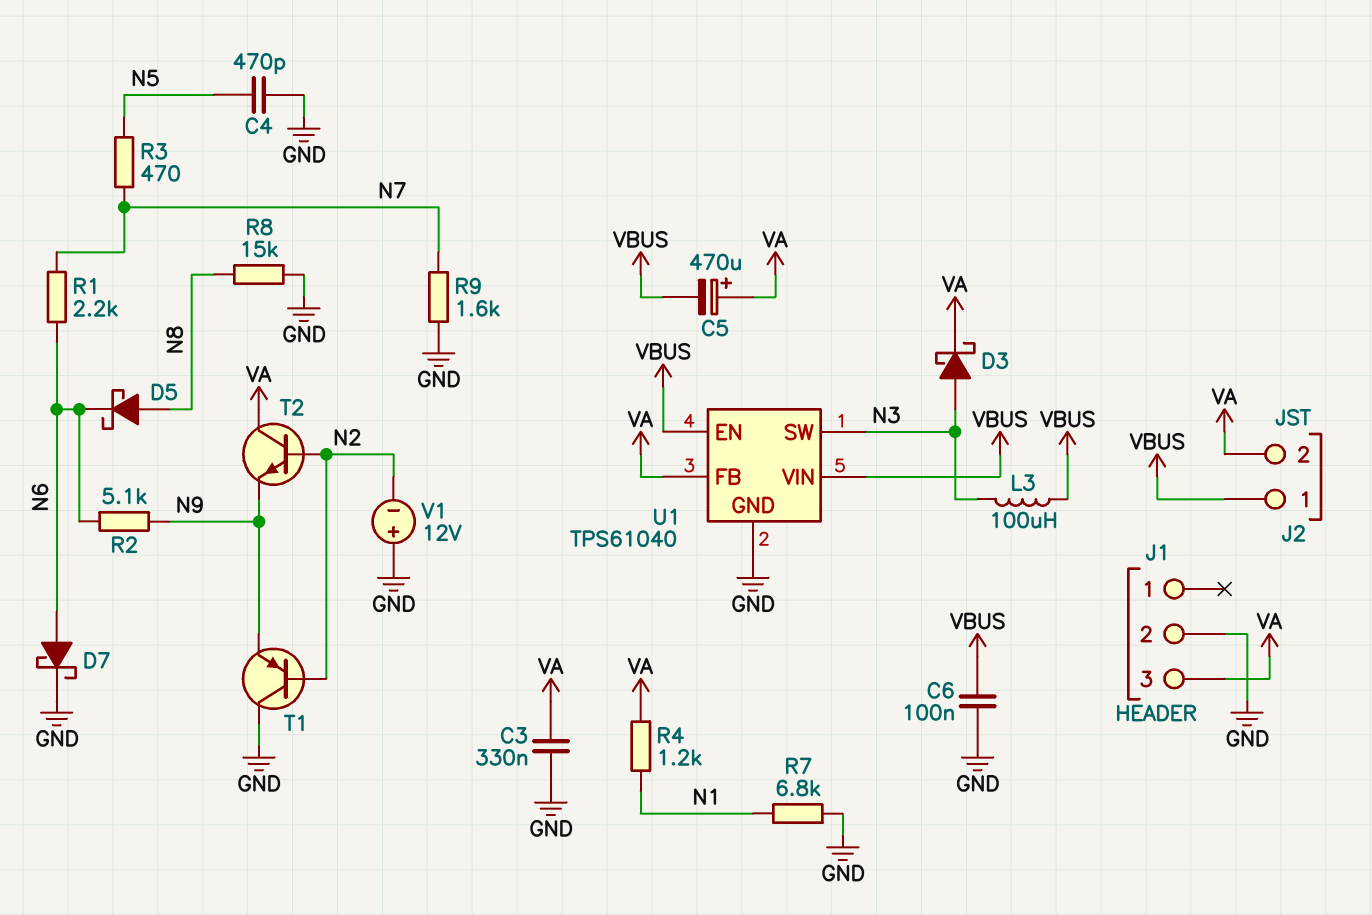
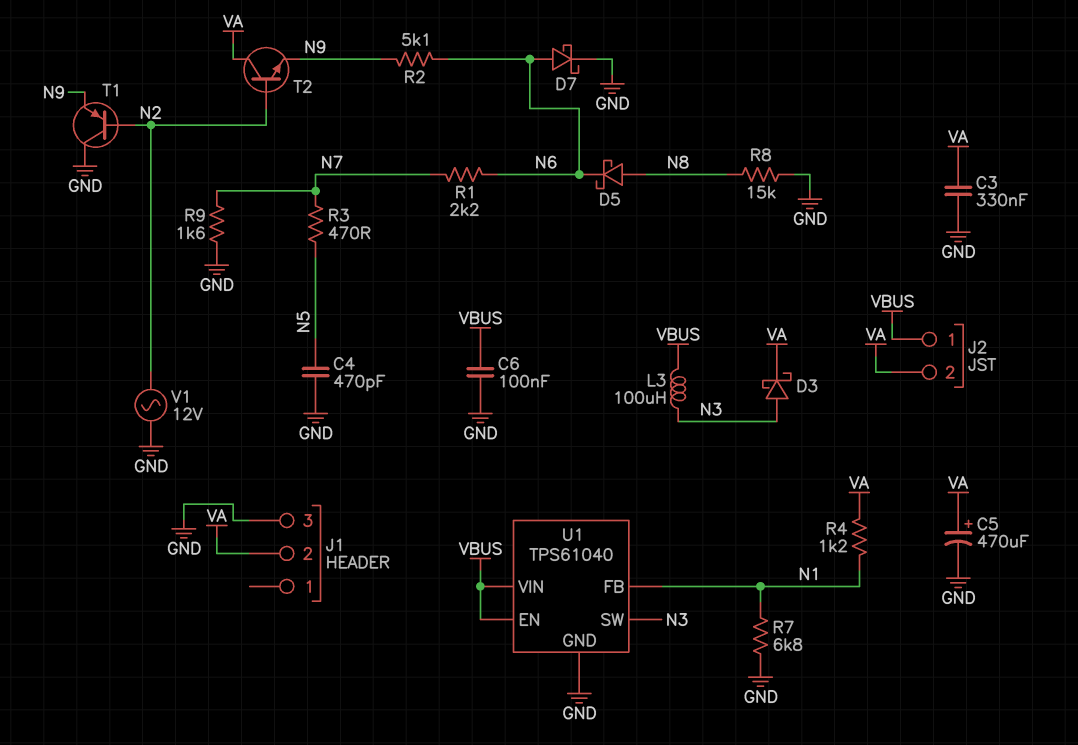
C5: 470uF (plus VA, minus VBUS) -> 470uF (plus VA, minus GND)
J1 pin 2: GND -> VA
J1 pin 3: VA -> GND
U1 pin FB: VA -> N1
V1: 12V (plus GND, minus N2) -> AC 12V (GND, N2)

